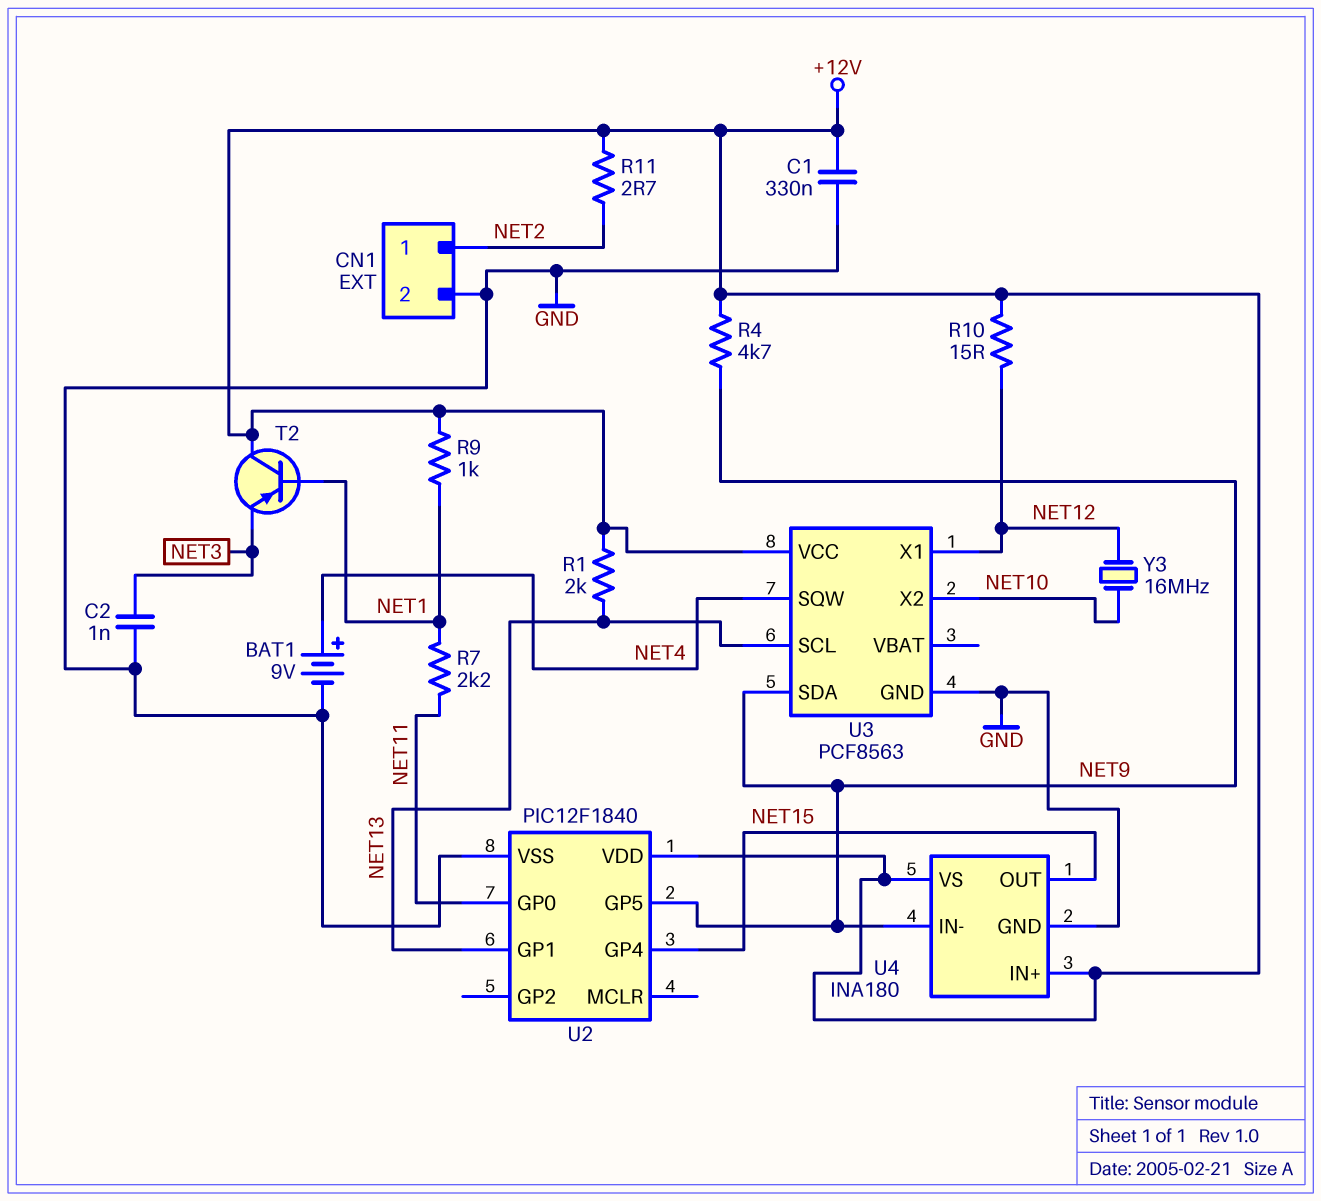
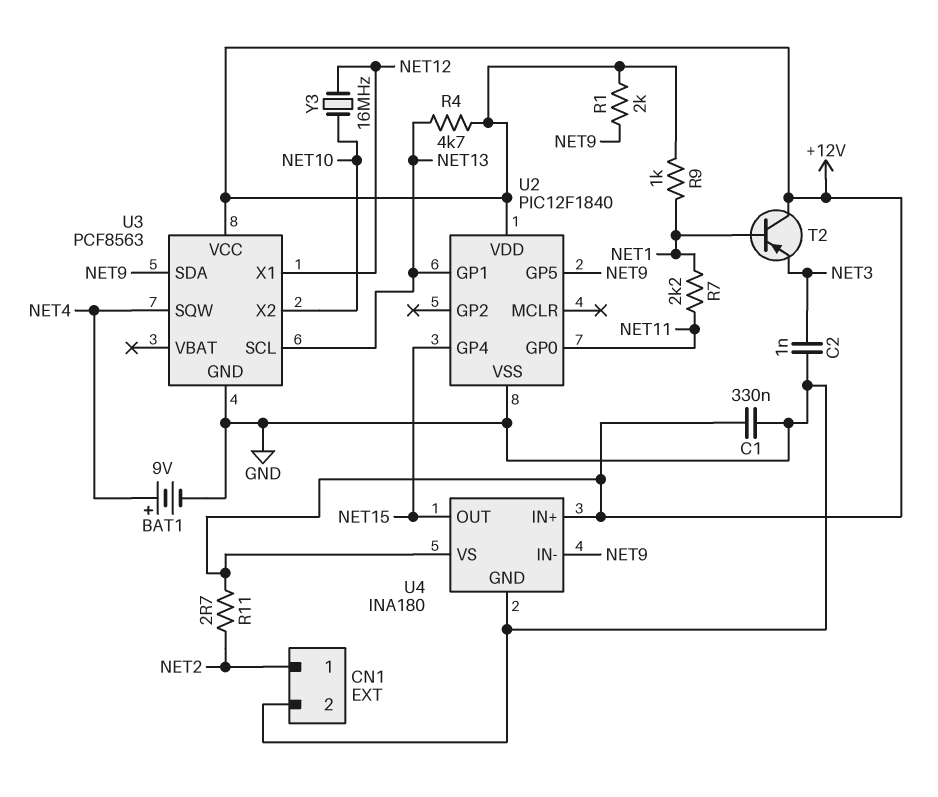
R1: 2k (+12V, NET13) -> 2k (+12V, NET9)
R4: 4.7k (+12V, NET9) -> 4.7k (+12V, NET13)
R10: 15 (+12V, NET12) -> none

